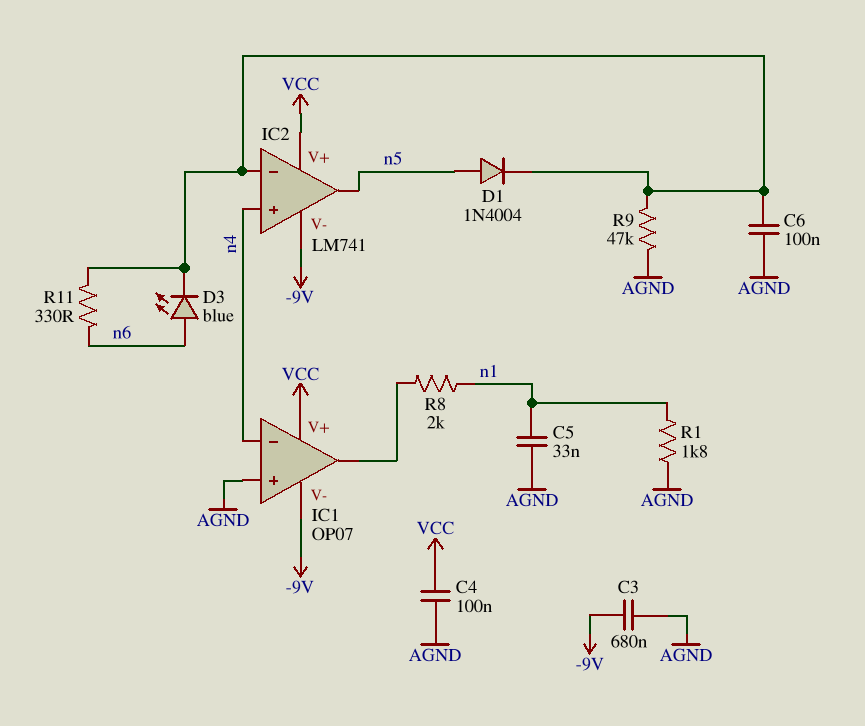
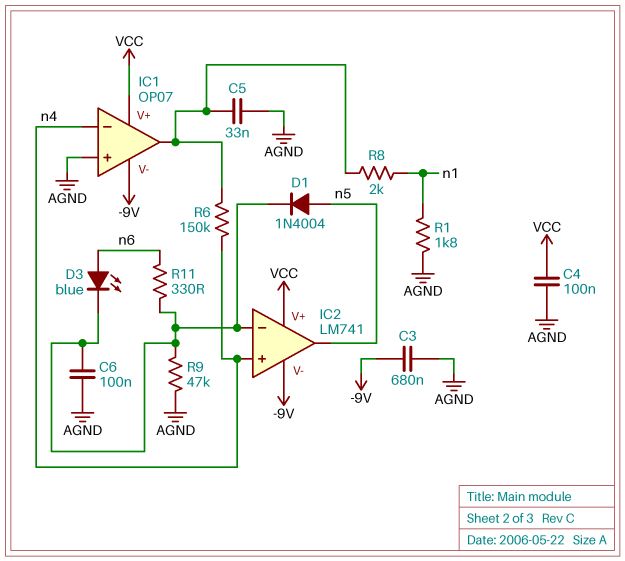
C5: 33nF (AGND, n1) -> 33nF (AGND, IC1/out)
R6: none -> 150k (IC1/out, n4)

